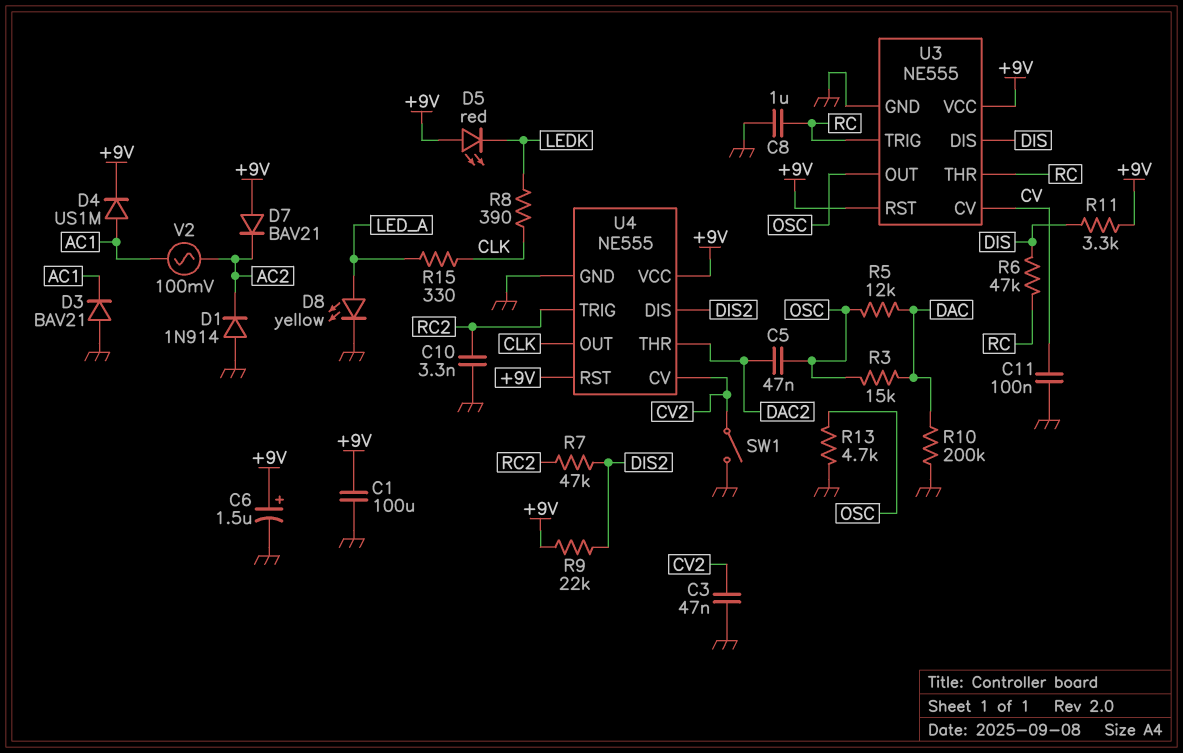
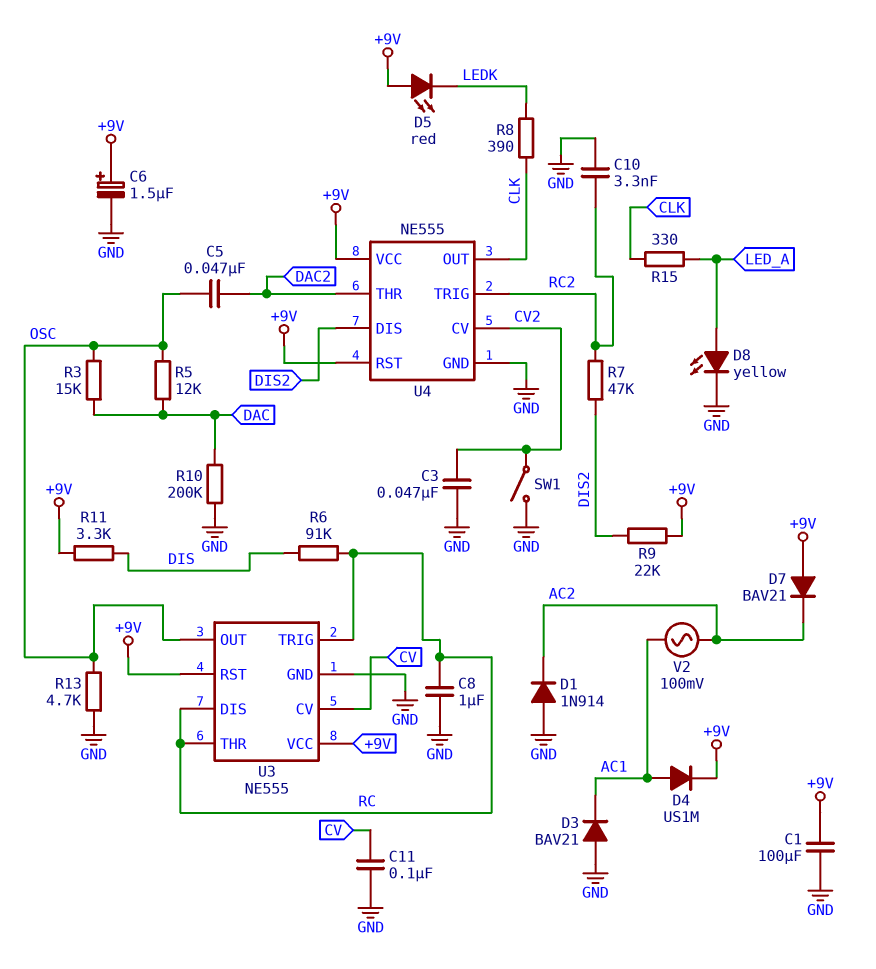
R6: 47k (DIS, RC) -> 91k (DIS, RC)
U3 pin DIS: DIS -> RC

